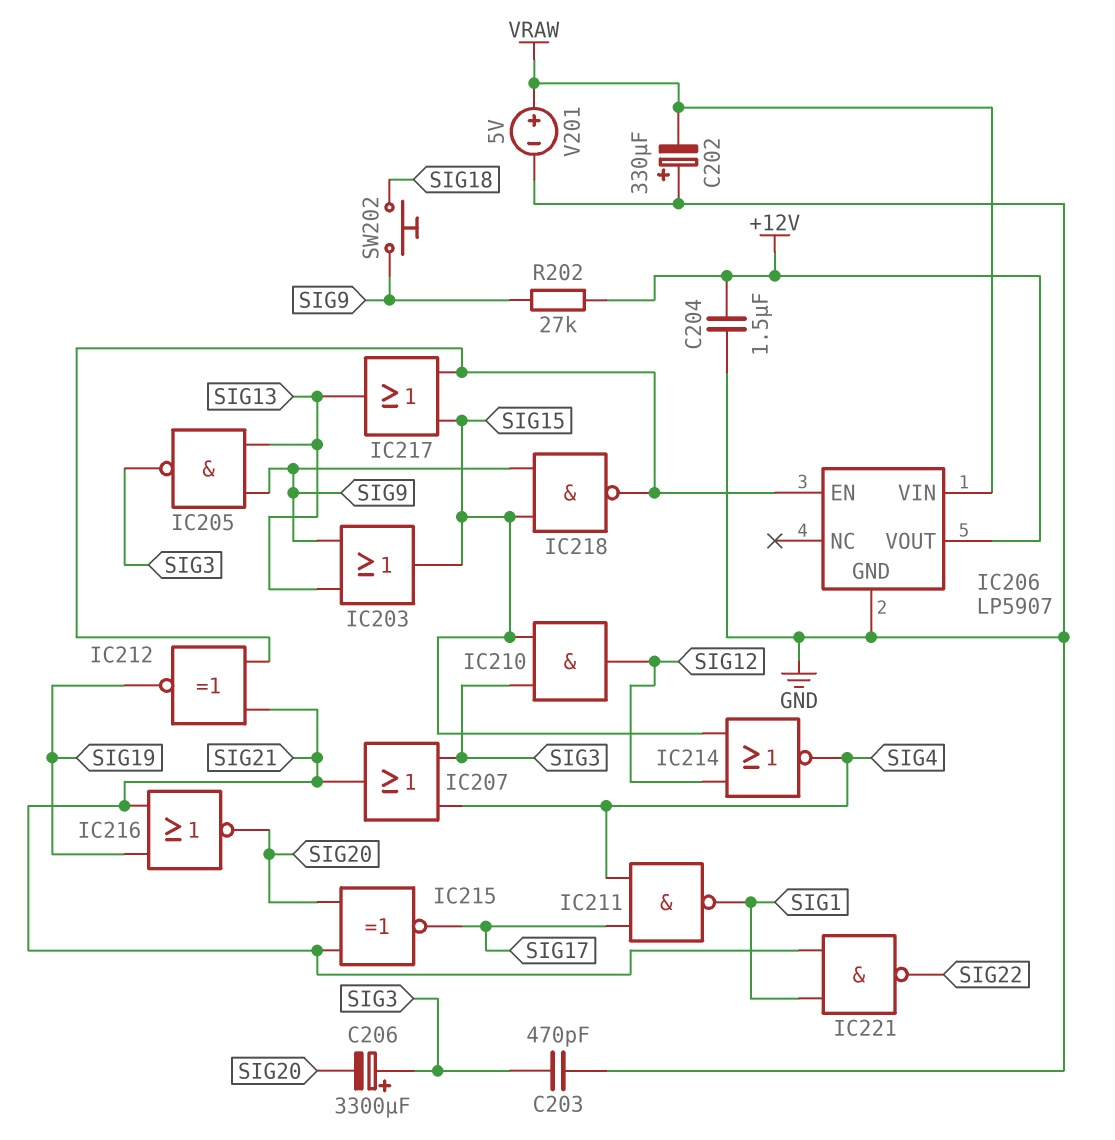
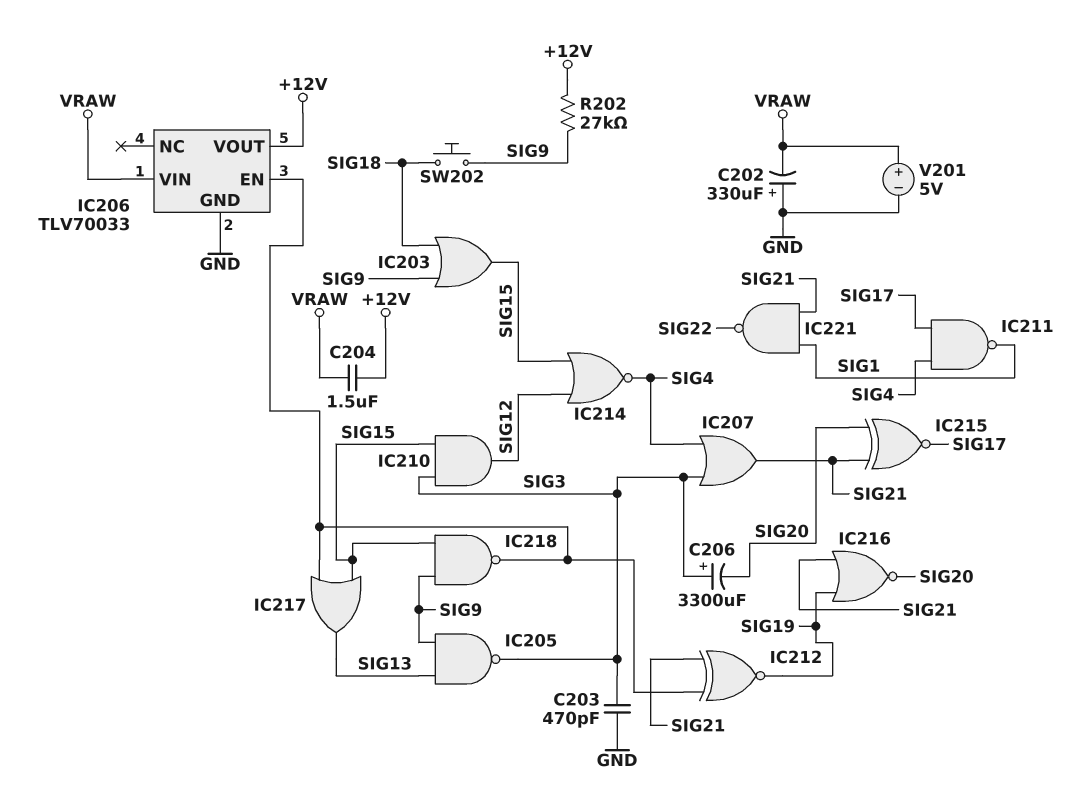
C204: 1.5uF (+12V, GND) -> 1.5uF (+12V, VRAW)
IC203: OR (in SIG9, in SIG13, out SIG15) -> OR (in SIG9, in SIG18, out SIG15)
IC206: LP5907 -> TLV70033

